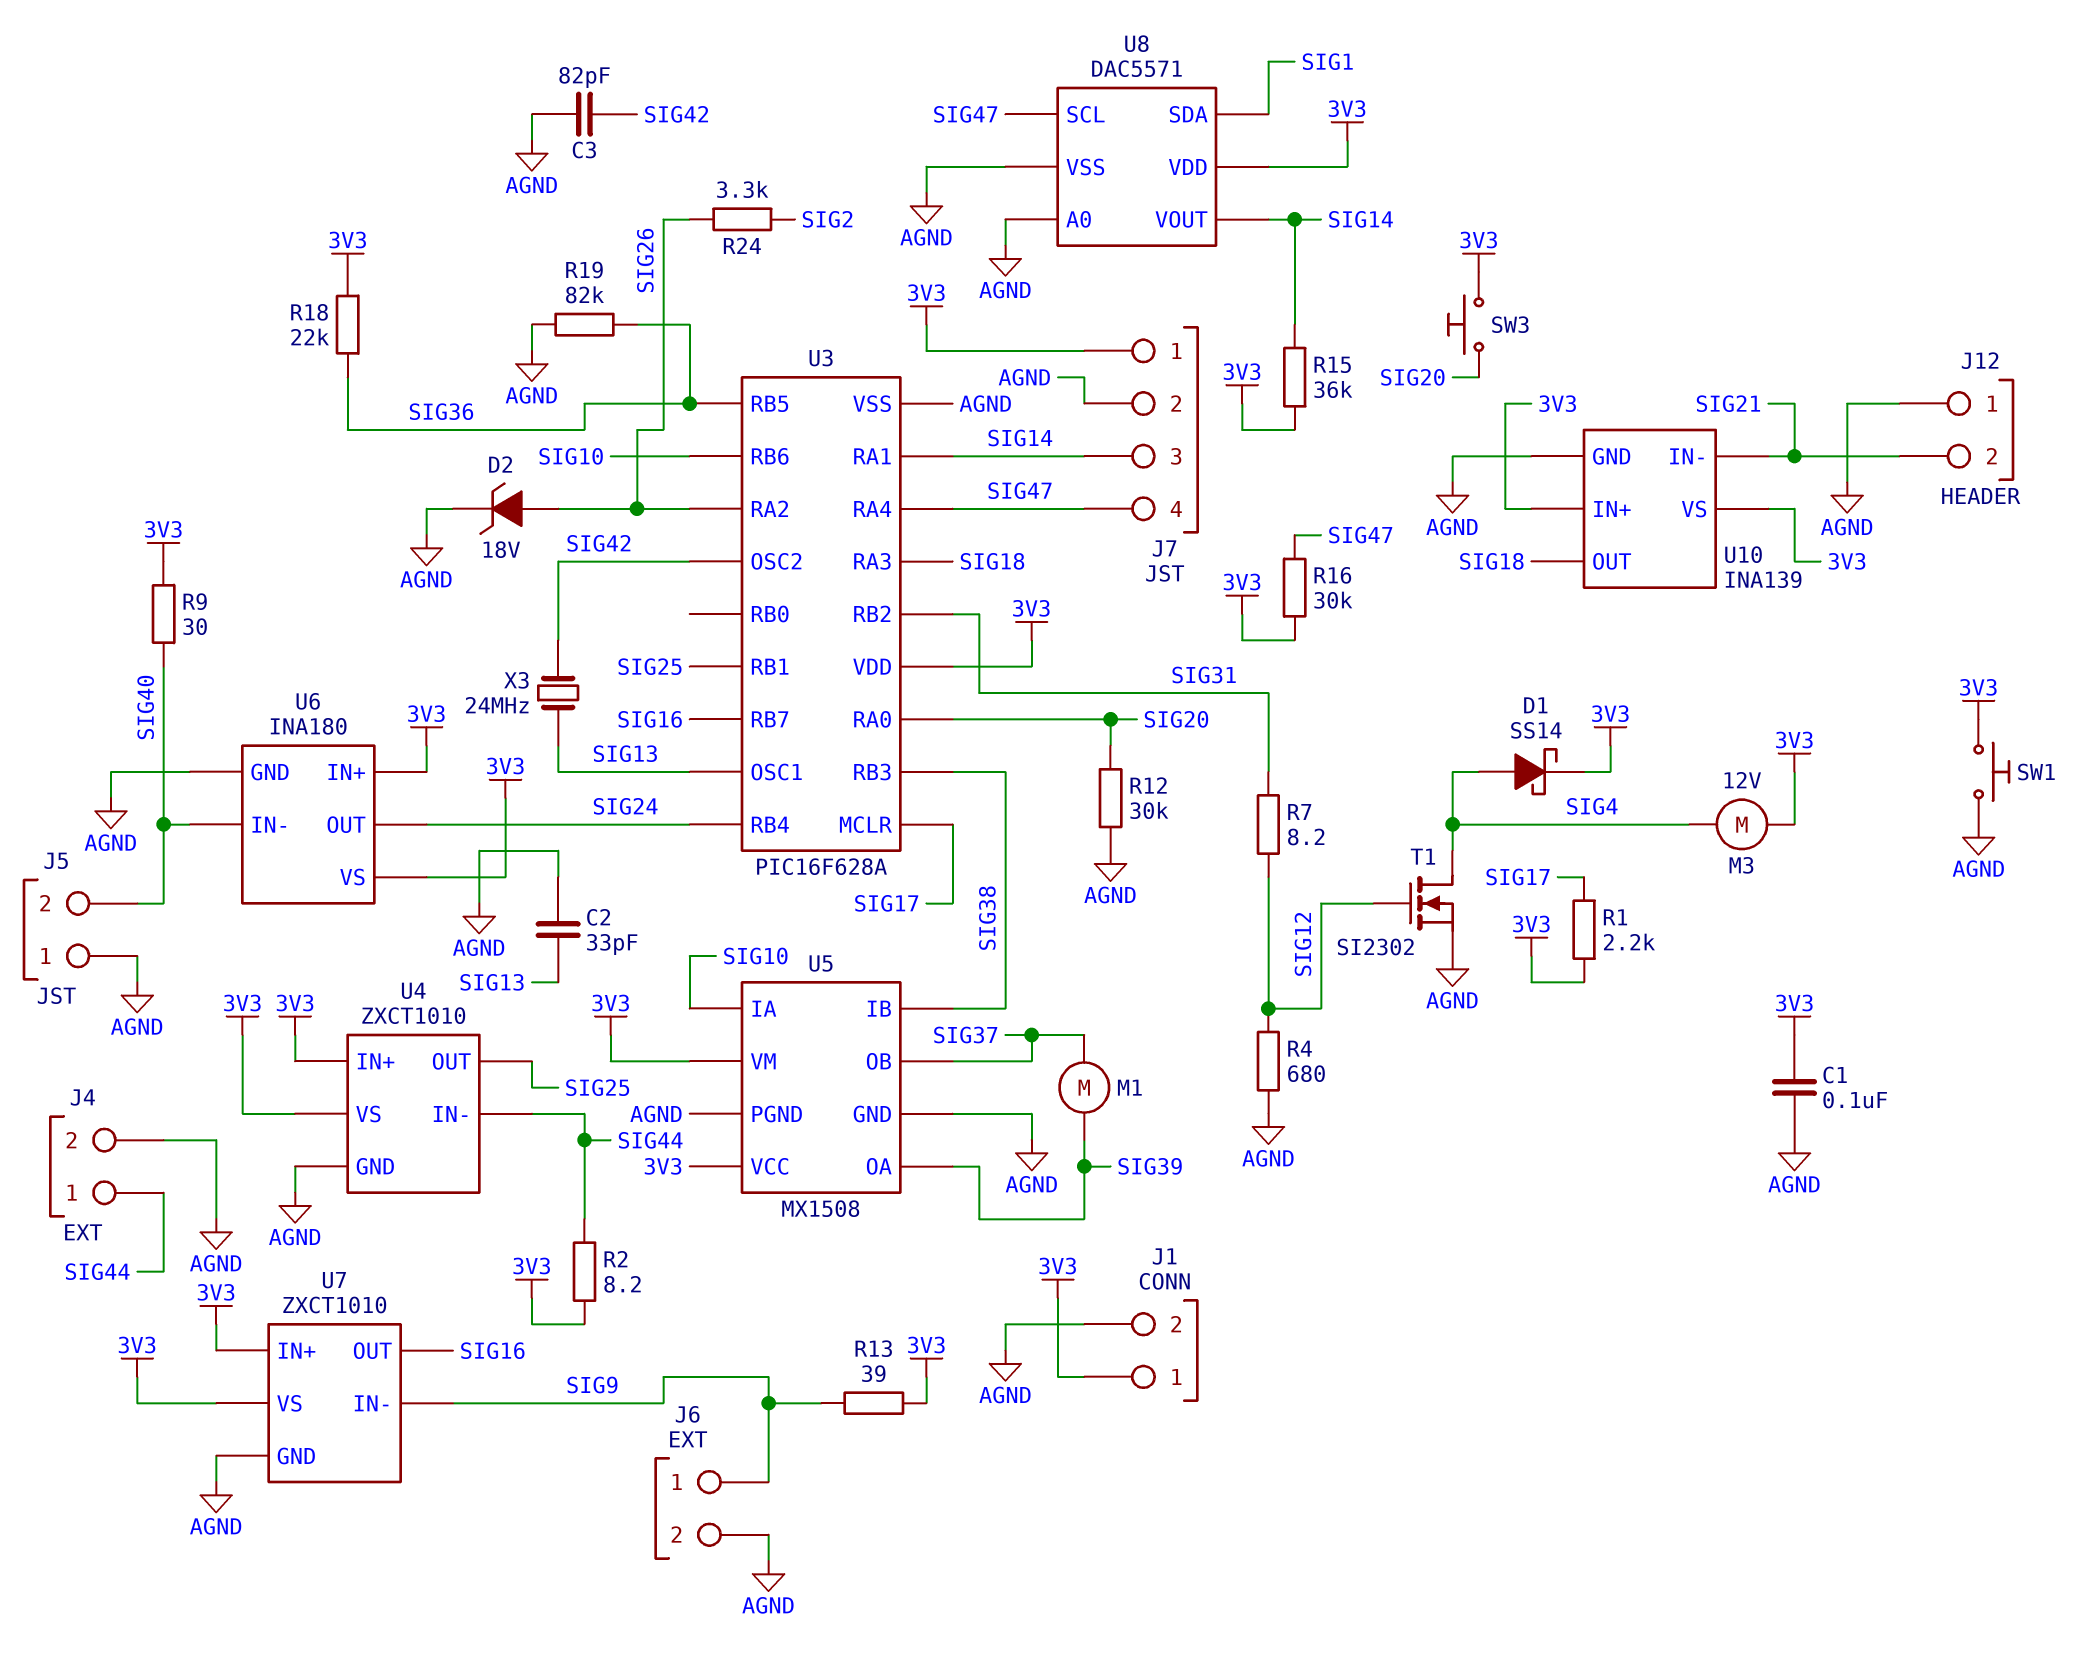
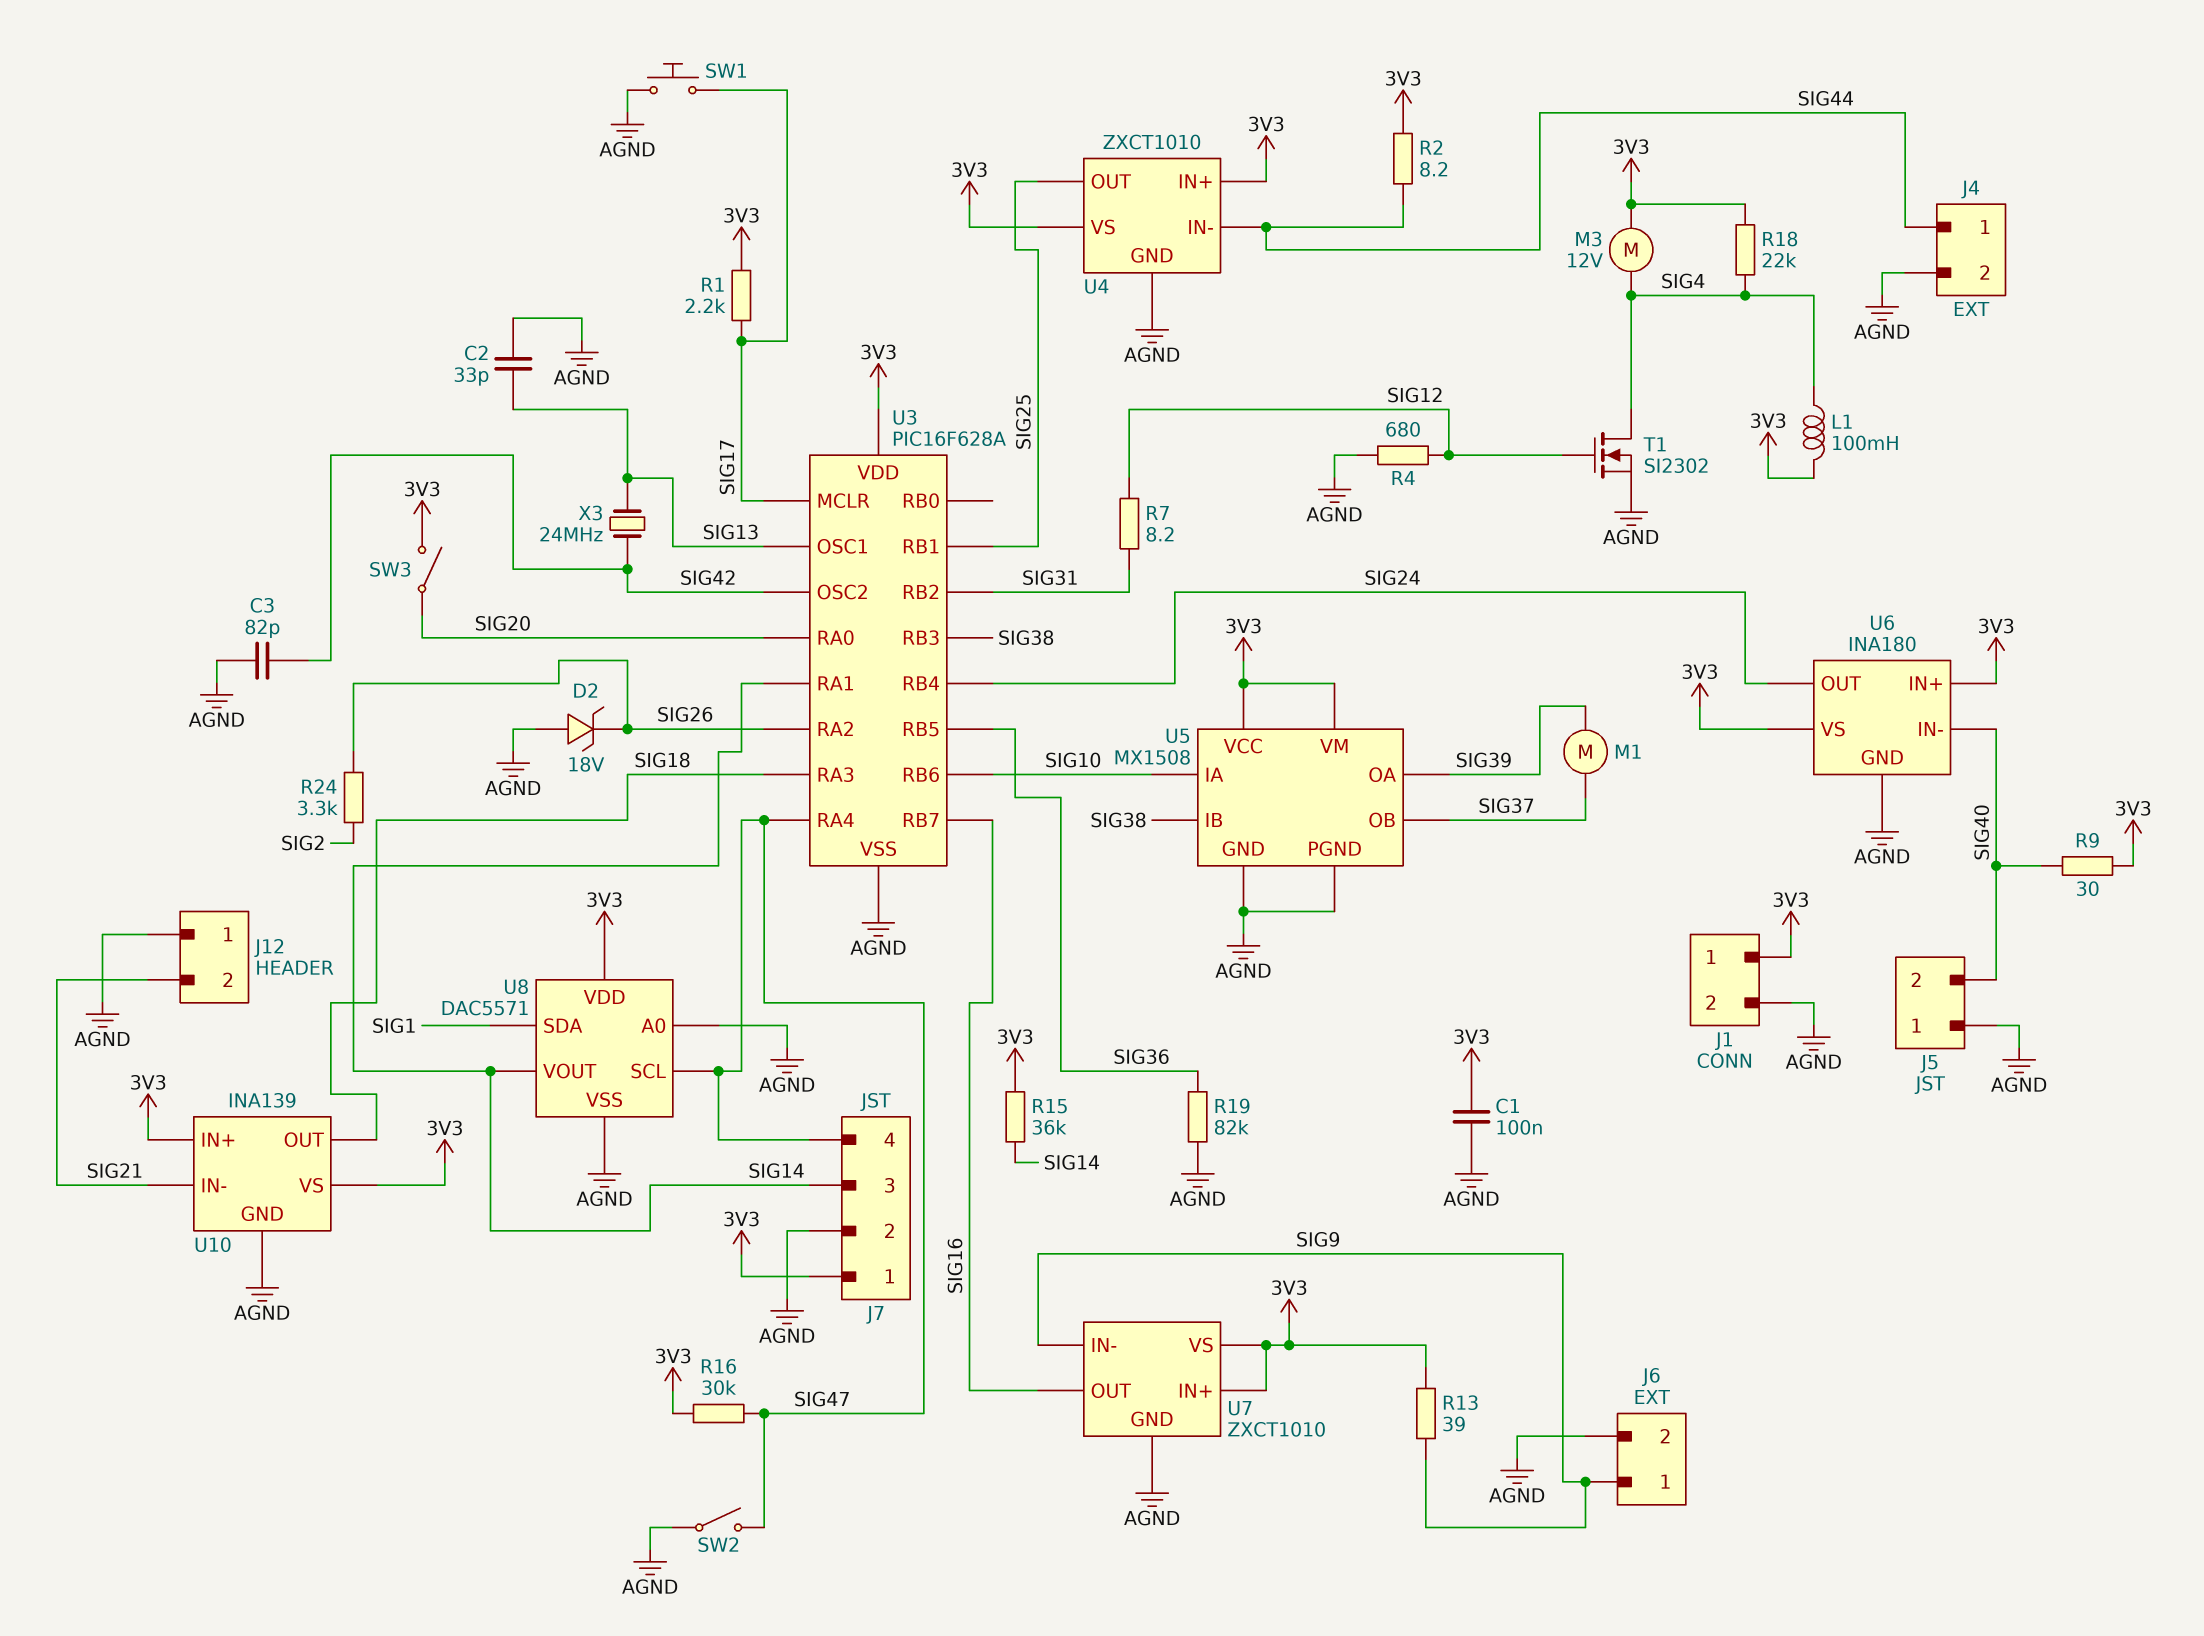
D1: schottky SS14 (A SIG4, K 3V3) -> none
D2: zener 18V (A SIG26, K AGND) -> zener 18V (A AGND, K SIG26)
L1: none -> 100mH (3V3, SIG4)
R12: 30k (AGND, SIG20) -> none
R18: 22k (3V3, SIG36) -> 22k (3V3, SIG4)
SW1: button (3V3, AGND) -> button (AGND, SIG17)
SW2: none -> switch (AGND, SIG47)
SW3: button (3V3, SIG20) -> switch (3V3, SIG20)

